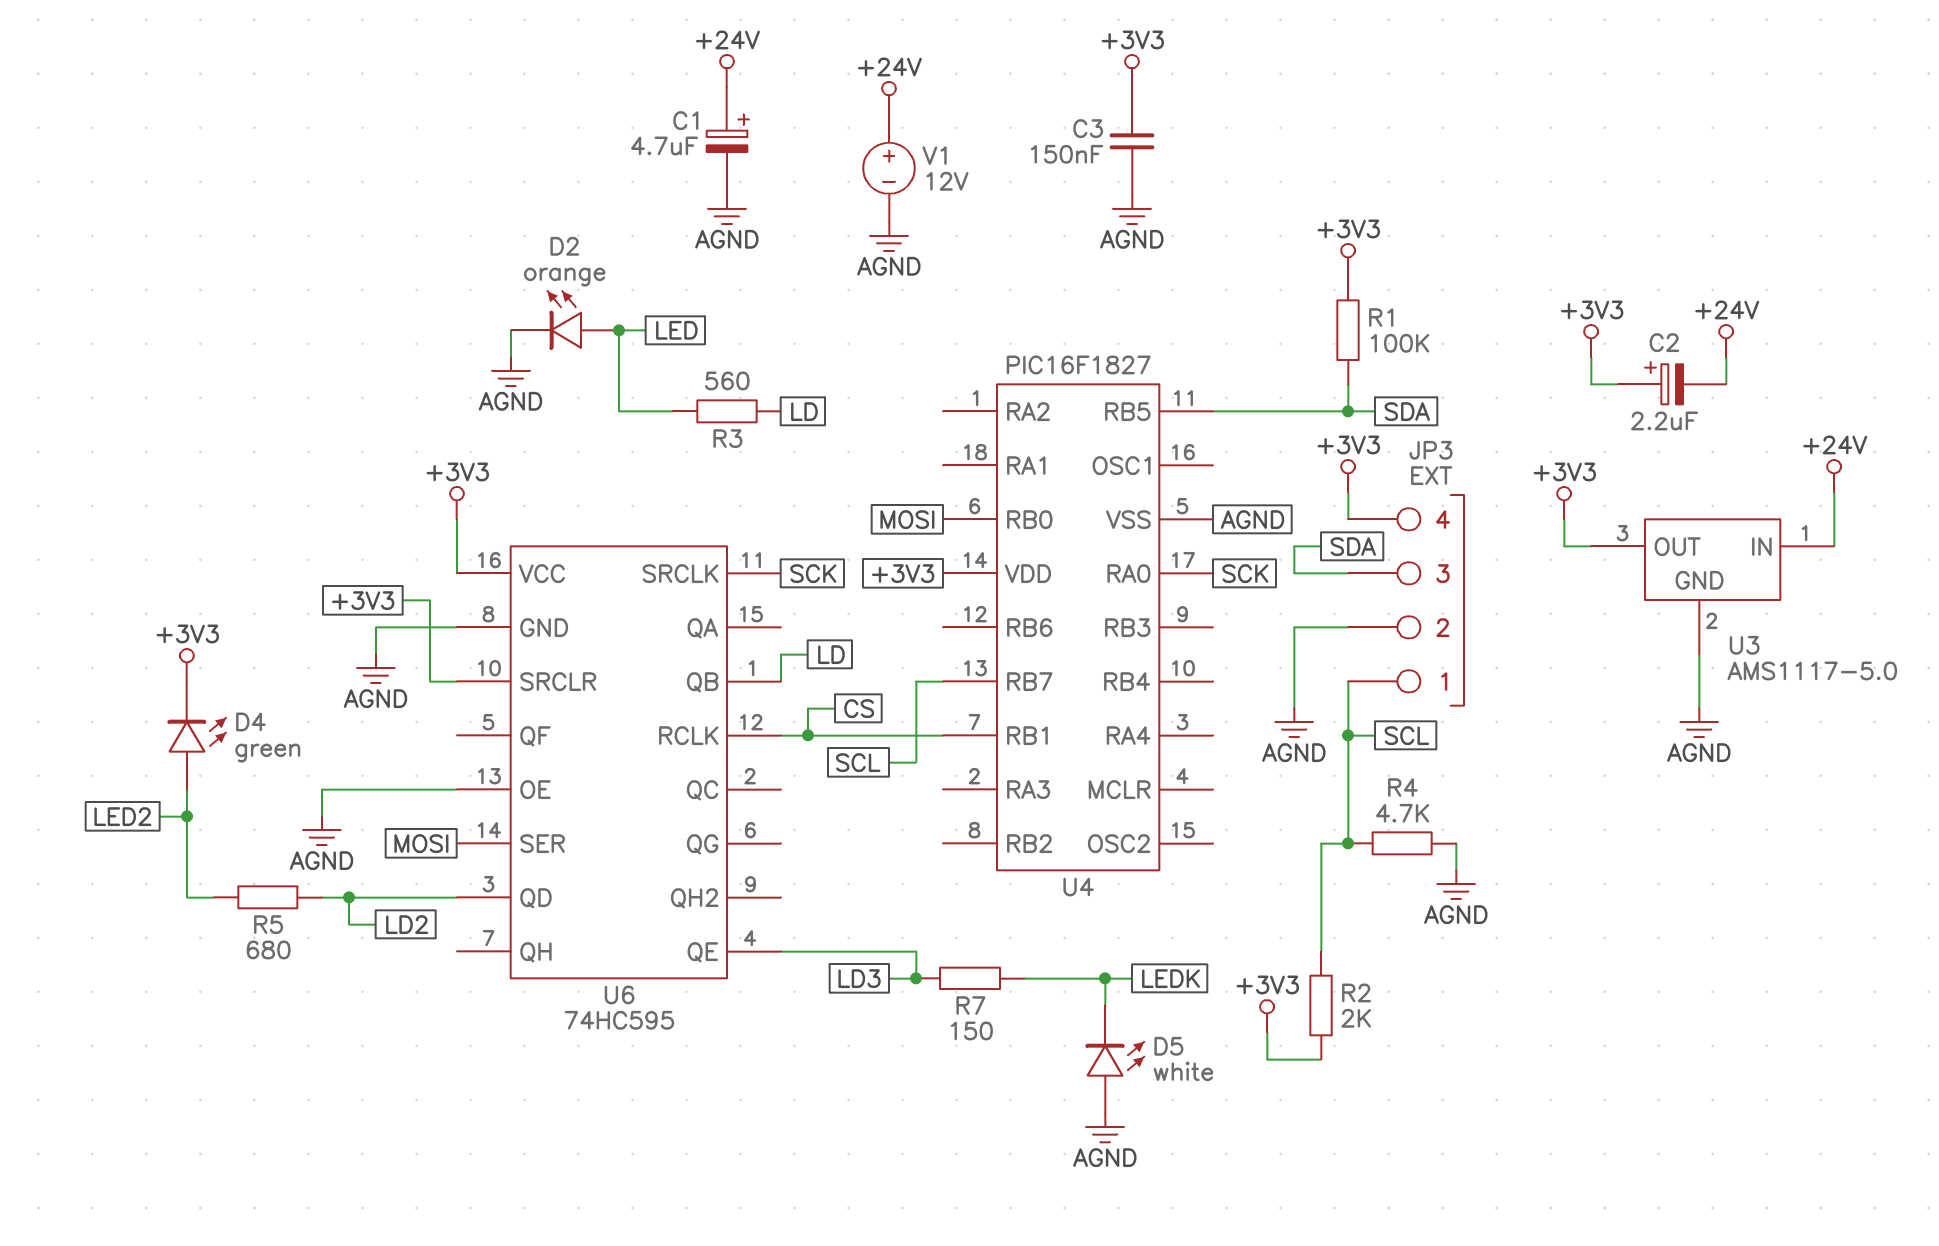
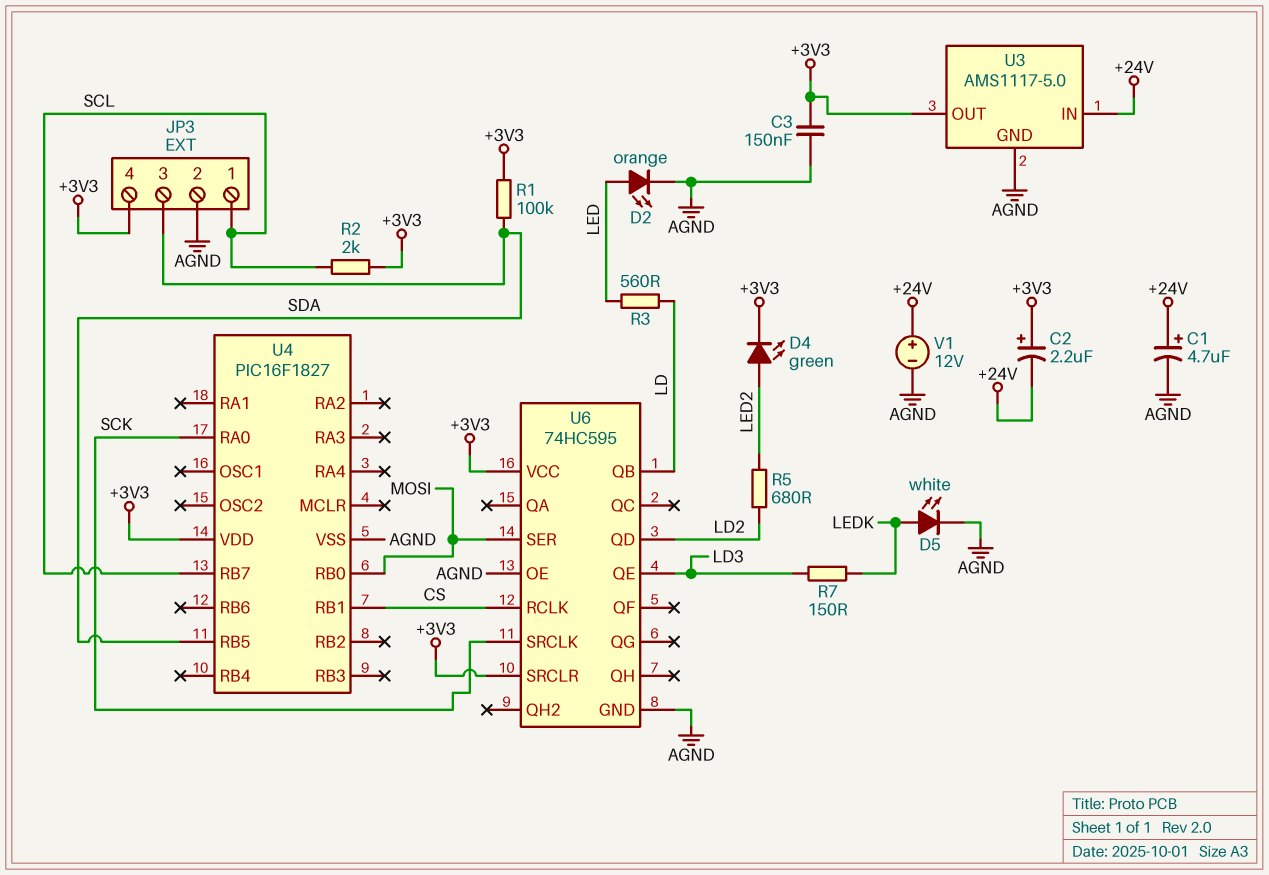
D5: LED white (A AGND, K LEDK) -> LED white (A LEDK, K AGND)
R4: 4.7k (AGND, SCL) -> none

